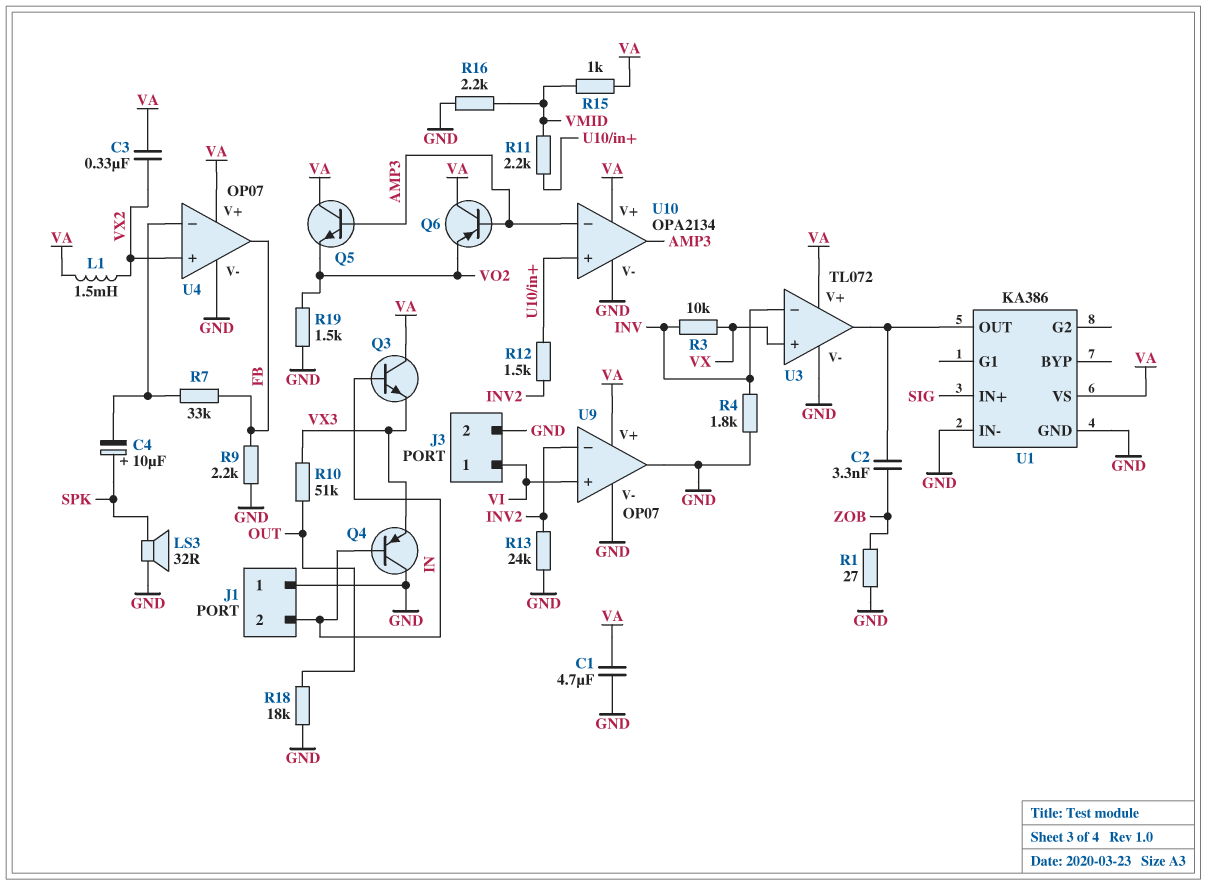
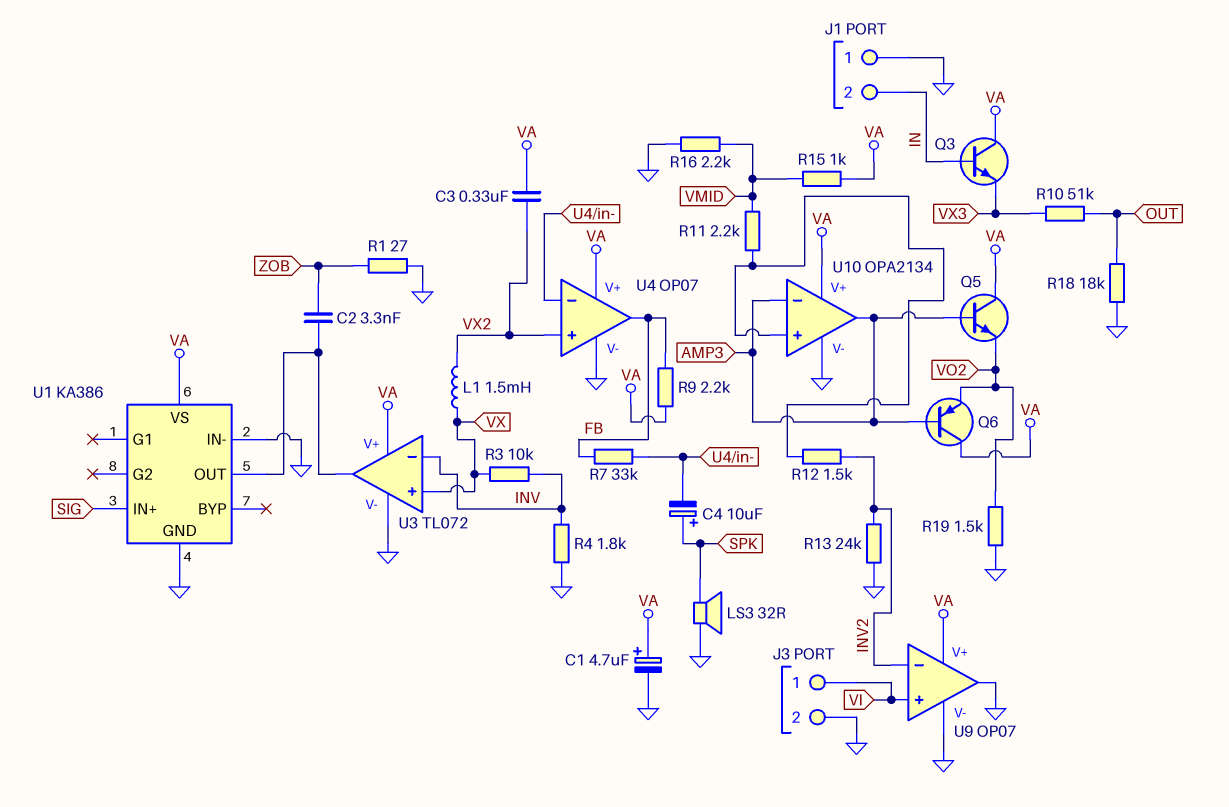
C1: 4.7uF (GND, VA) -> 4.7uF (plus VA, minus GND)
L1: 1.5mH (VA, VX2) -> 1.5mH (VX, VX2)
Q4: PNP (B IN, C GND, E VX3) -> none
R9: 2.2k (FB, GND) -> 2.2k (FB, VA)

